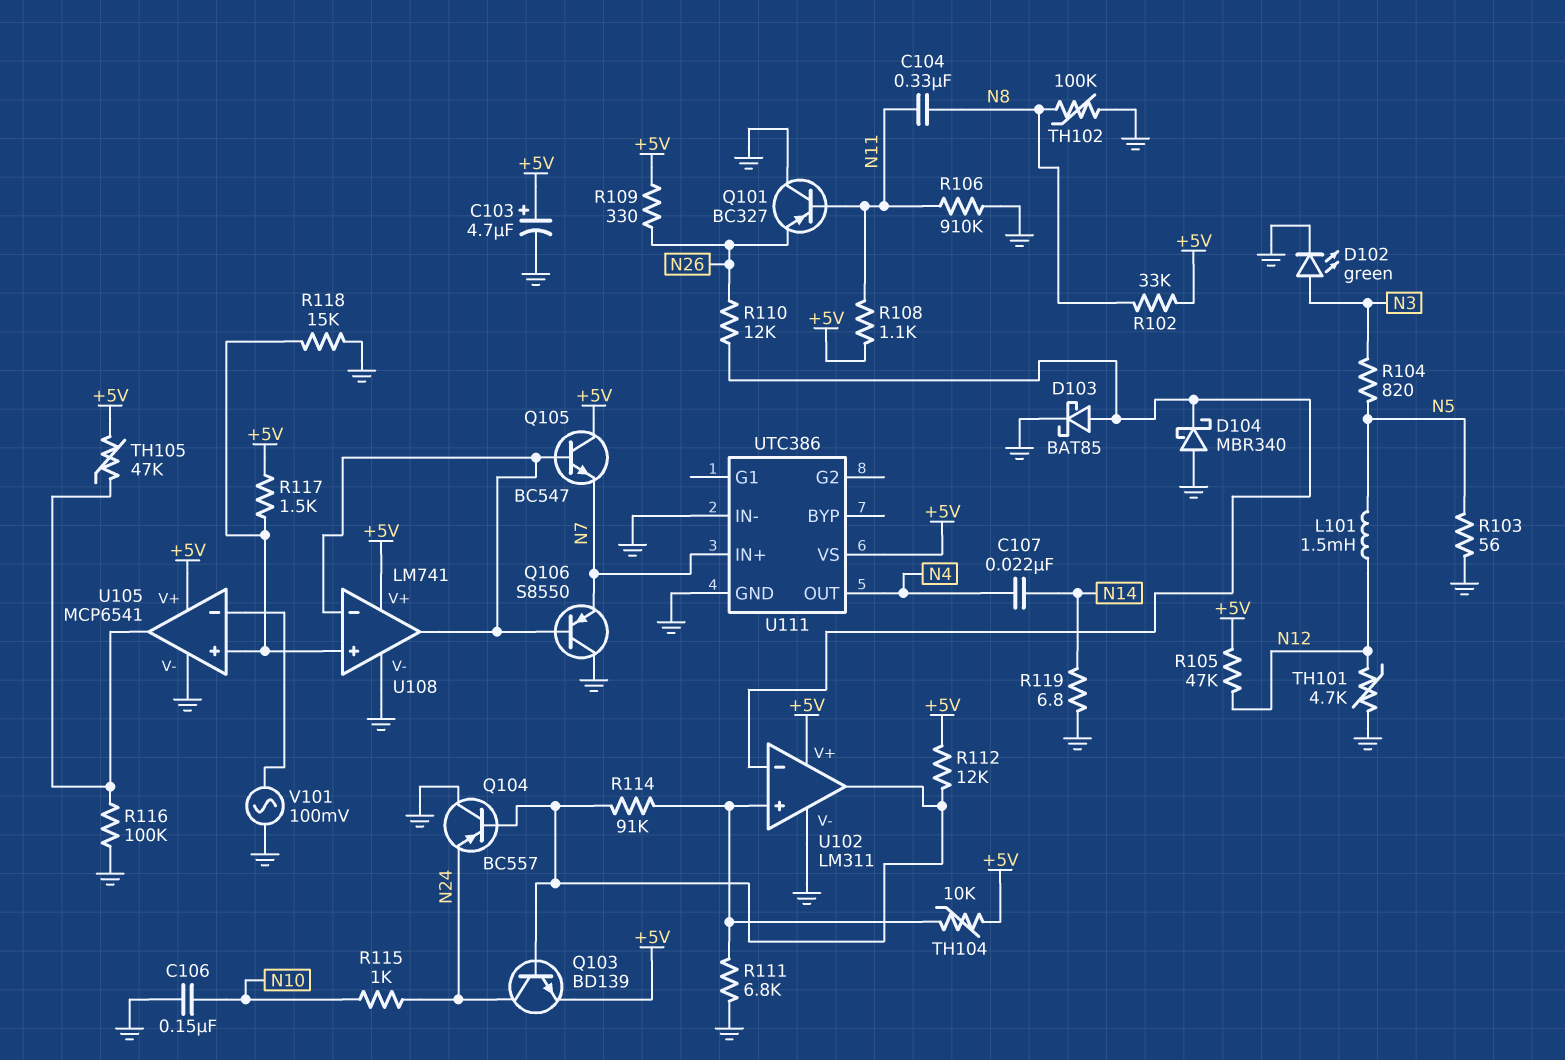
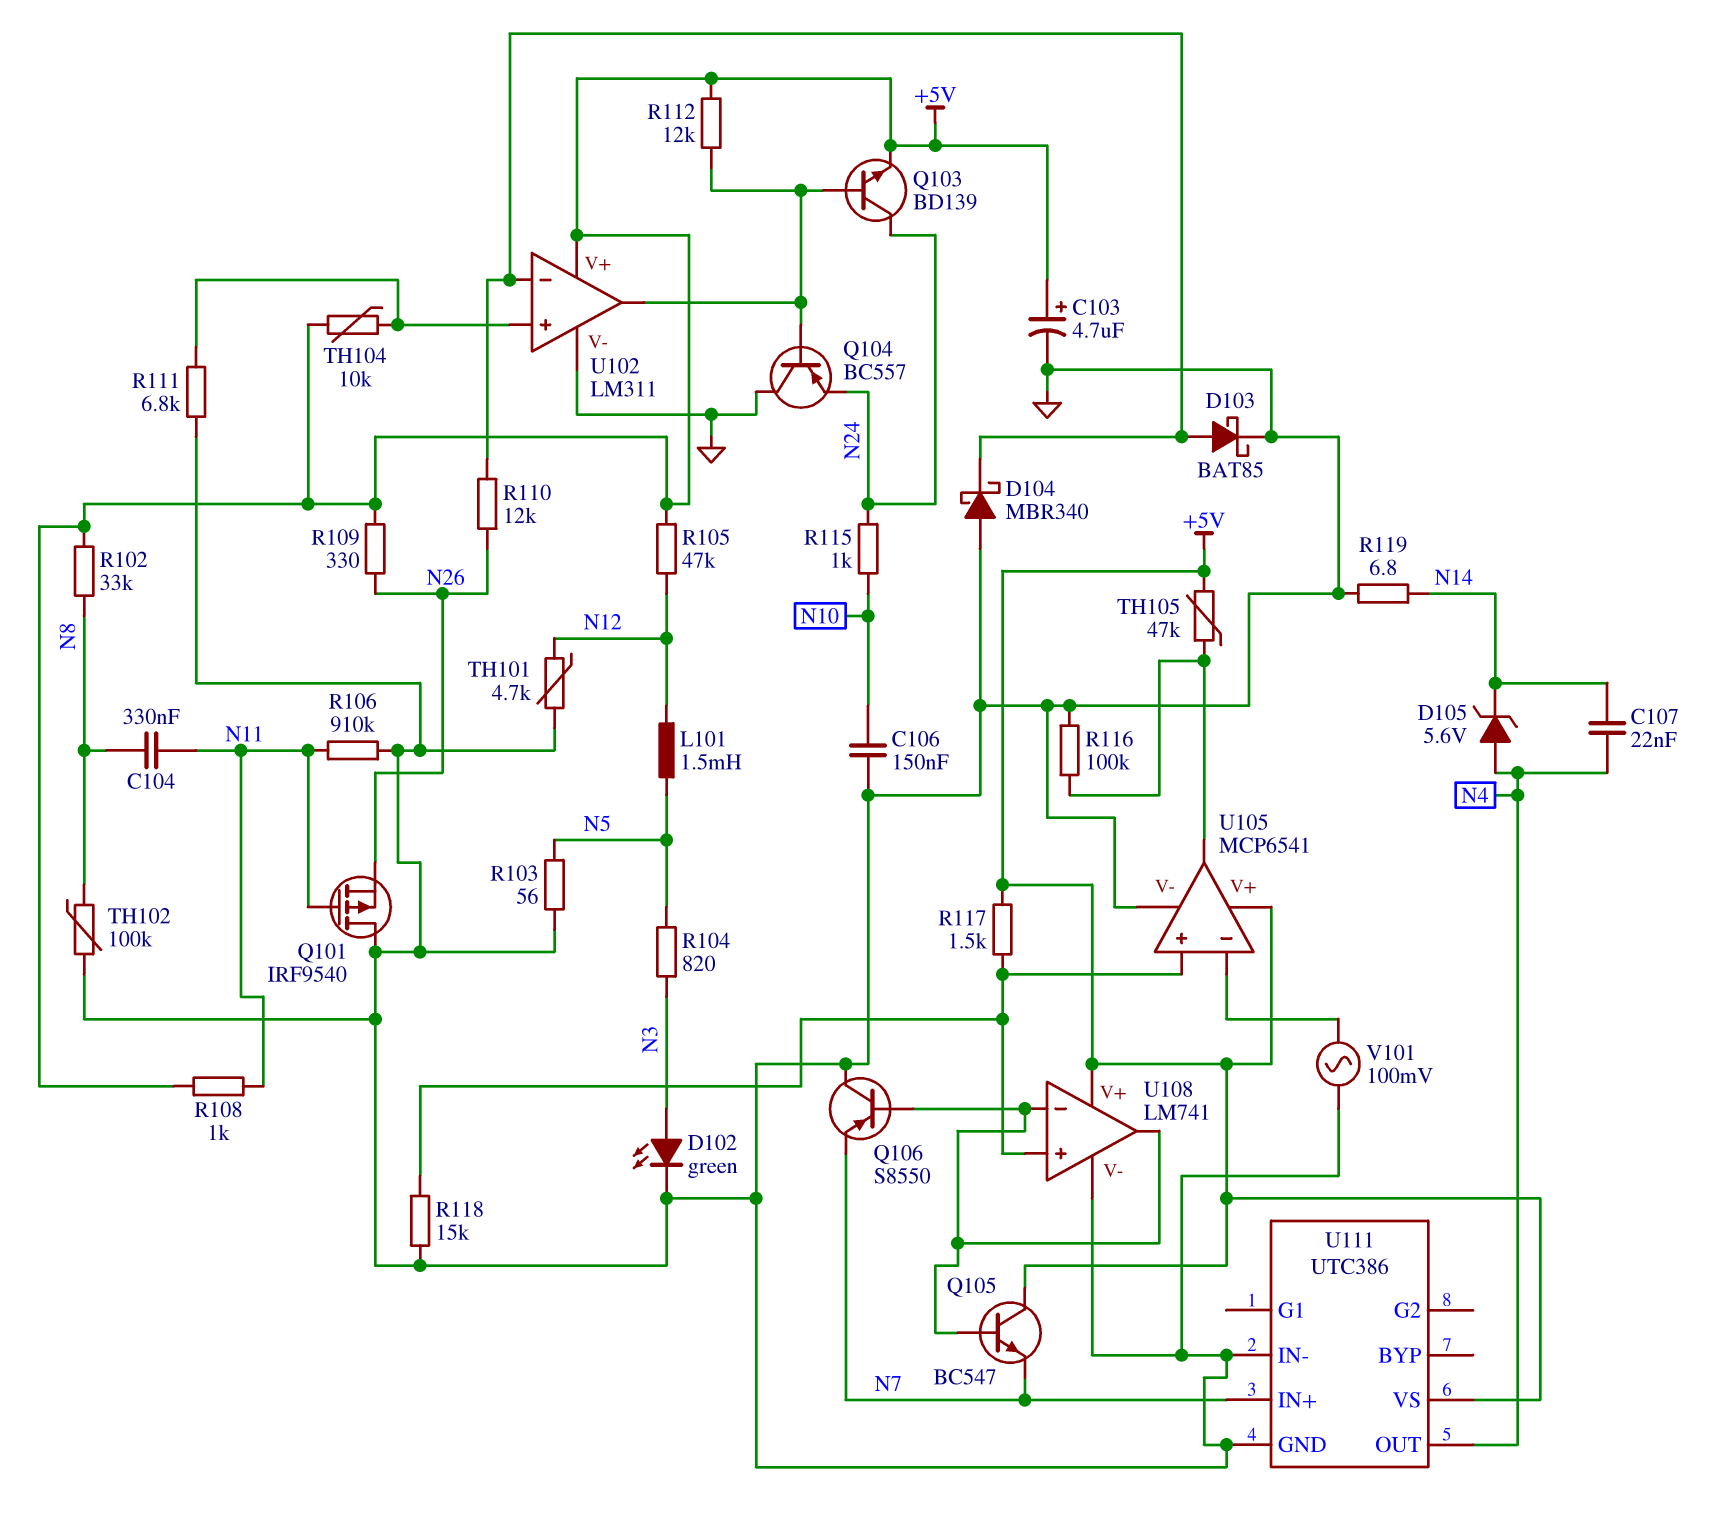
D105: none -> zener 5.6V (A N4, K N14)
Q101: PNP BC327 (B N11, C GND, E N26) -> PMOS IRF9540 (G N11, D GND, S N26)
R108: 1.1k (+5V, N11) -> 1k (+5V, N11)
R114: 91k (U102/in+, U102/out) -> none

